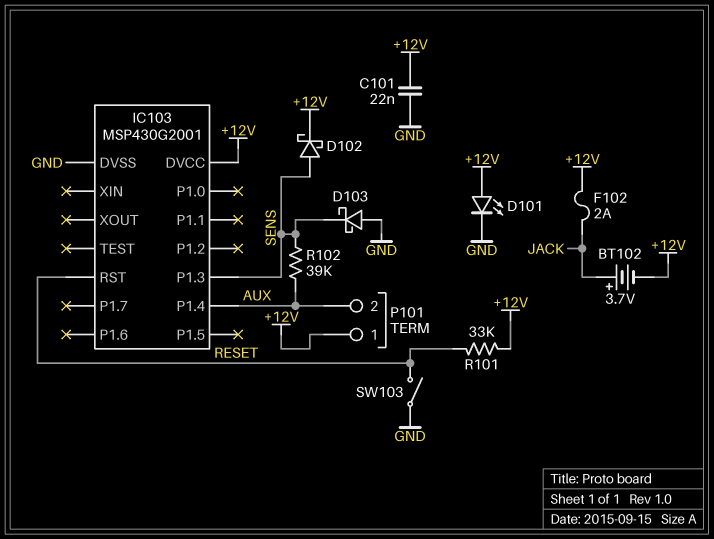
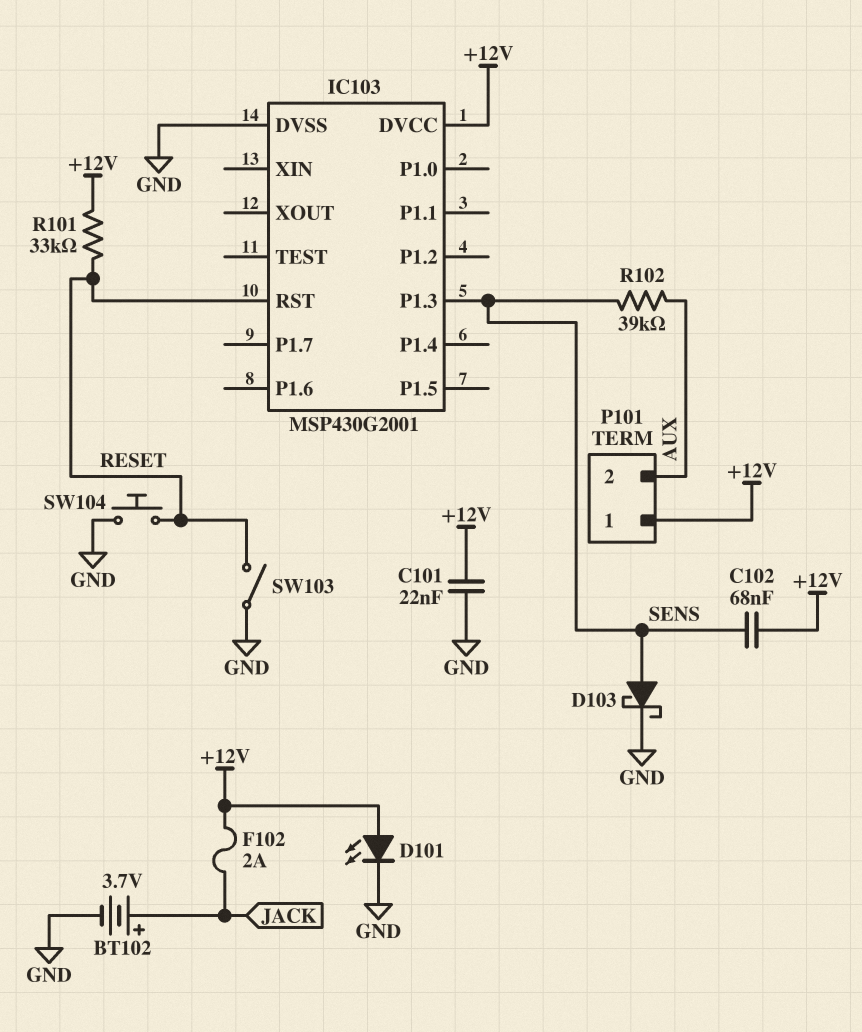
BT102: 3.7V (plus JACK, minus +12V) -> 3.7V (plus JACK, minus GND)
C102: none -> 68nF (+12V, SENS)
D102: schottky (A SENS, K +12V) -> none
D103: schottky (A GND, K SENS) -> schottky (A SENS, K GND)
IC103 pin P1.4: AUX -> none
SW104: none -> button (GND, RESET)

